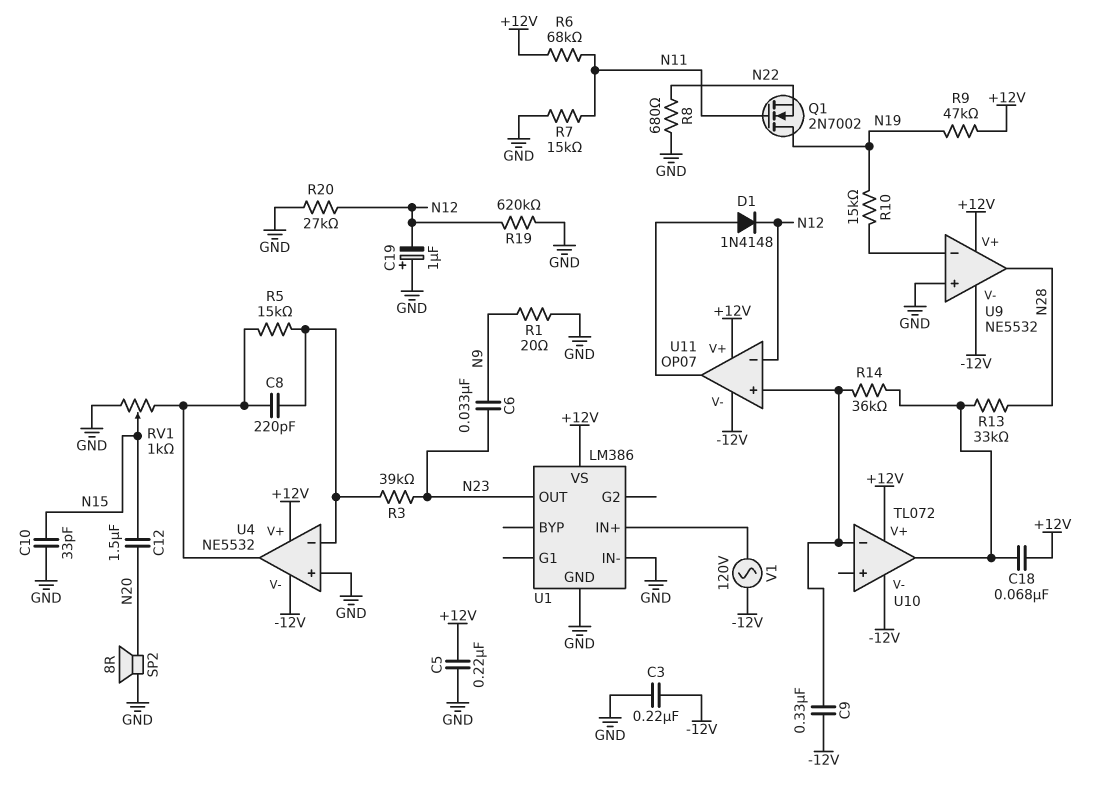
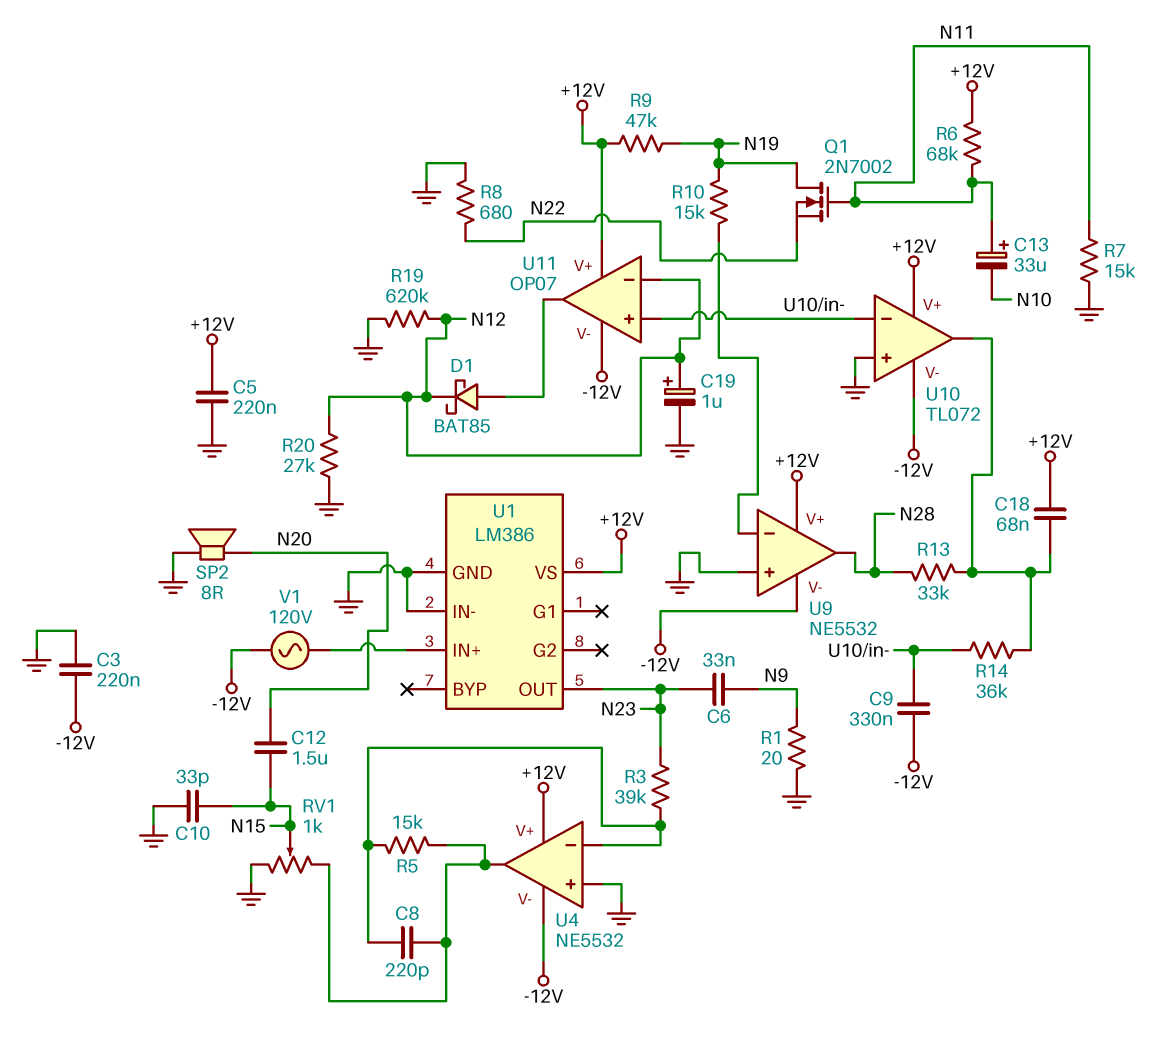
C13: none -> 33uF (plus N11, minus N10)
C19: 1uF (plus GND, minus N12) -> 1uF (plus N12, minus GND)
D1: diode 1N4148 (A U11/out, K N12) -> schottky BAT85 (A U11/out, K N12)
U10 pin in+: none -> GND

